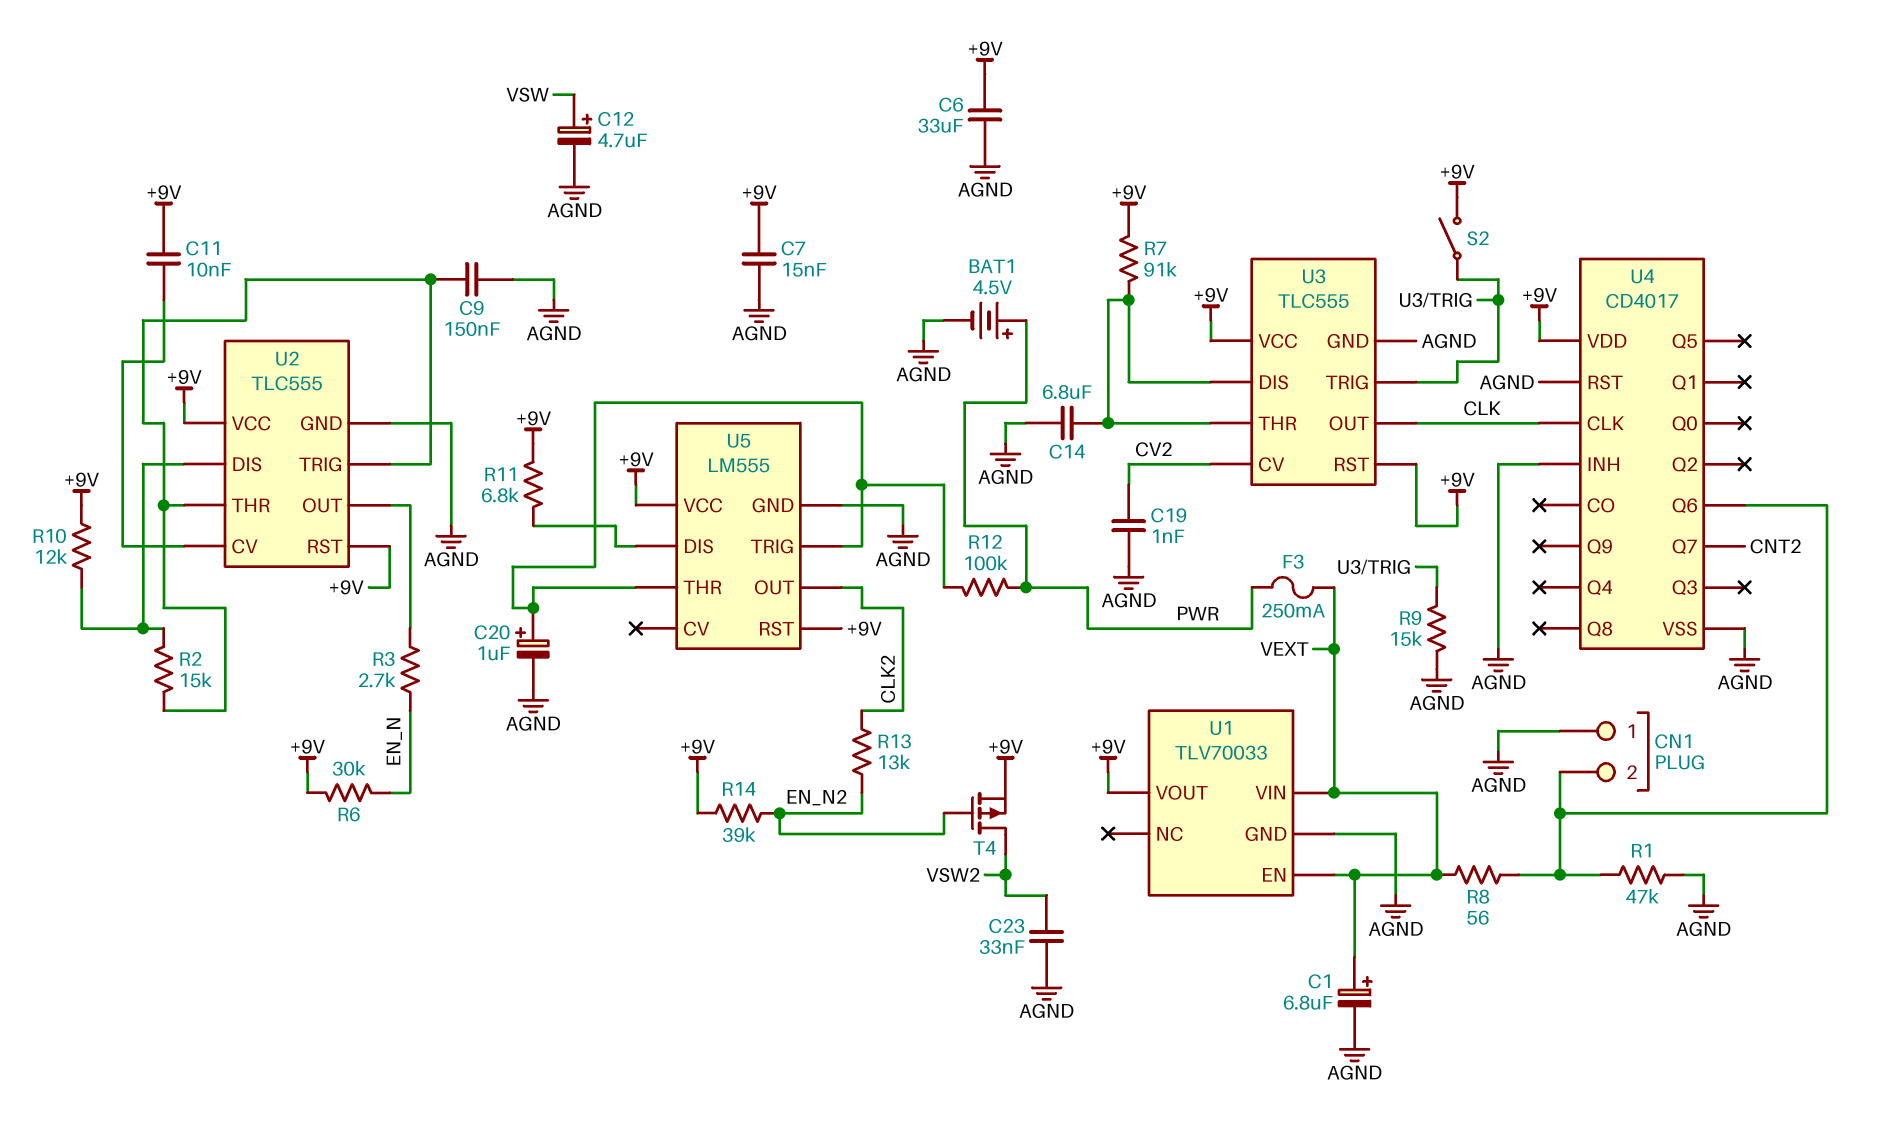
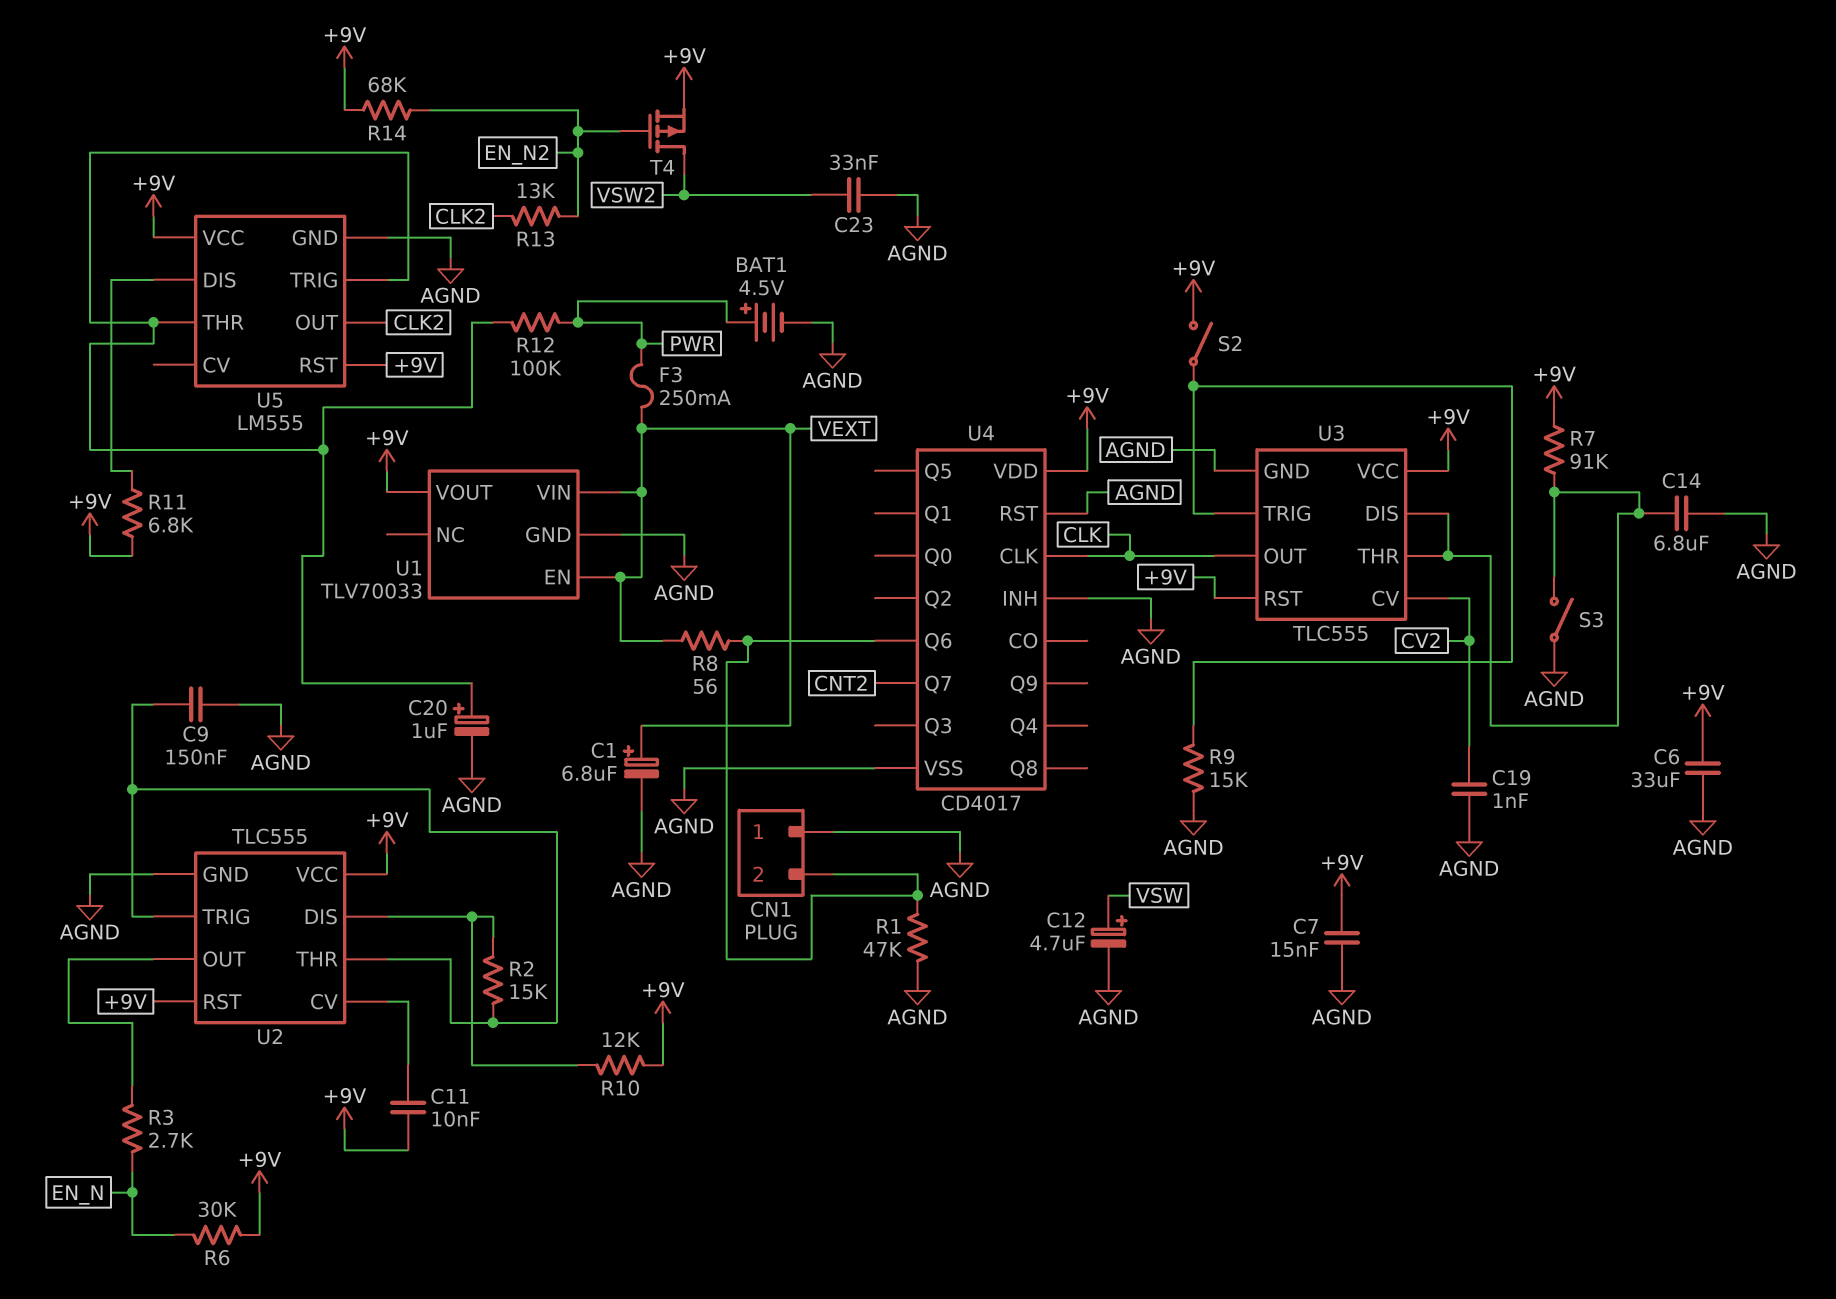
R14: 39k (+9V, EN_N2) -> 68k (+9V, EN_N2)
S3: none -> switch (AGND, U3/DIS)

